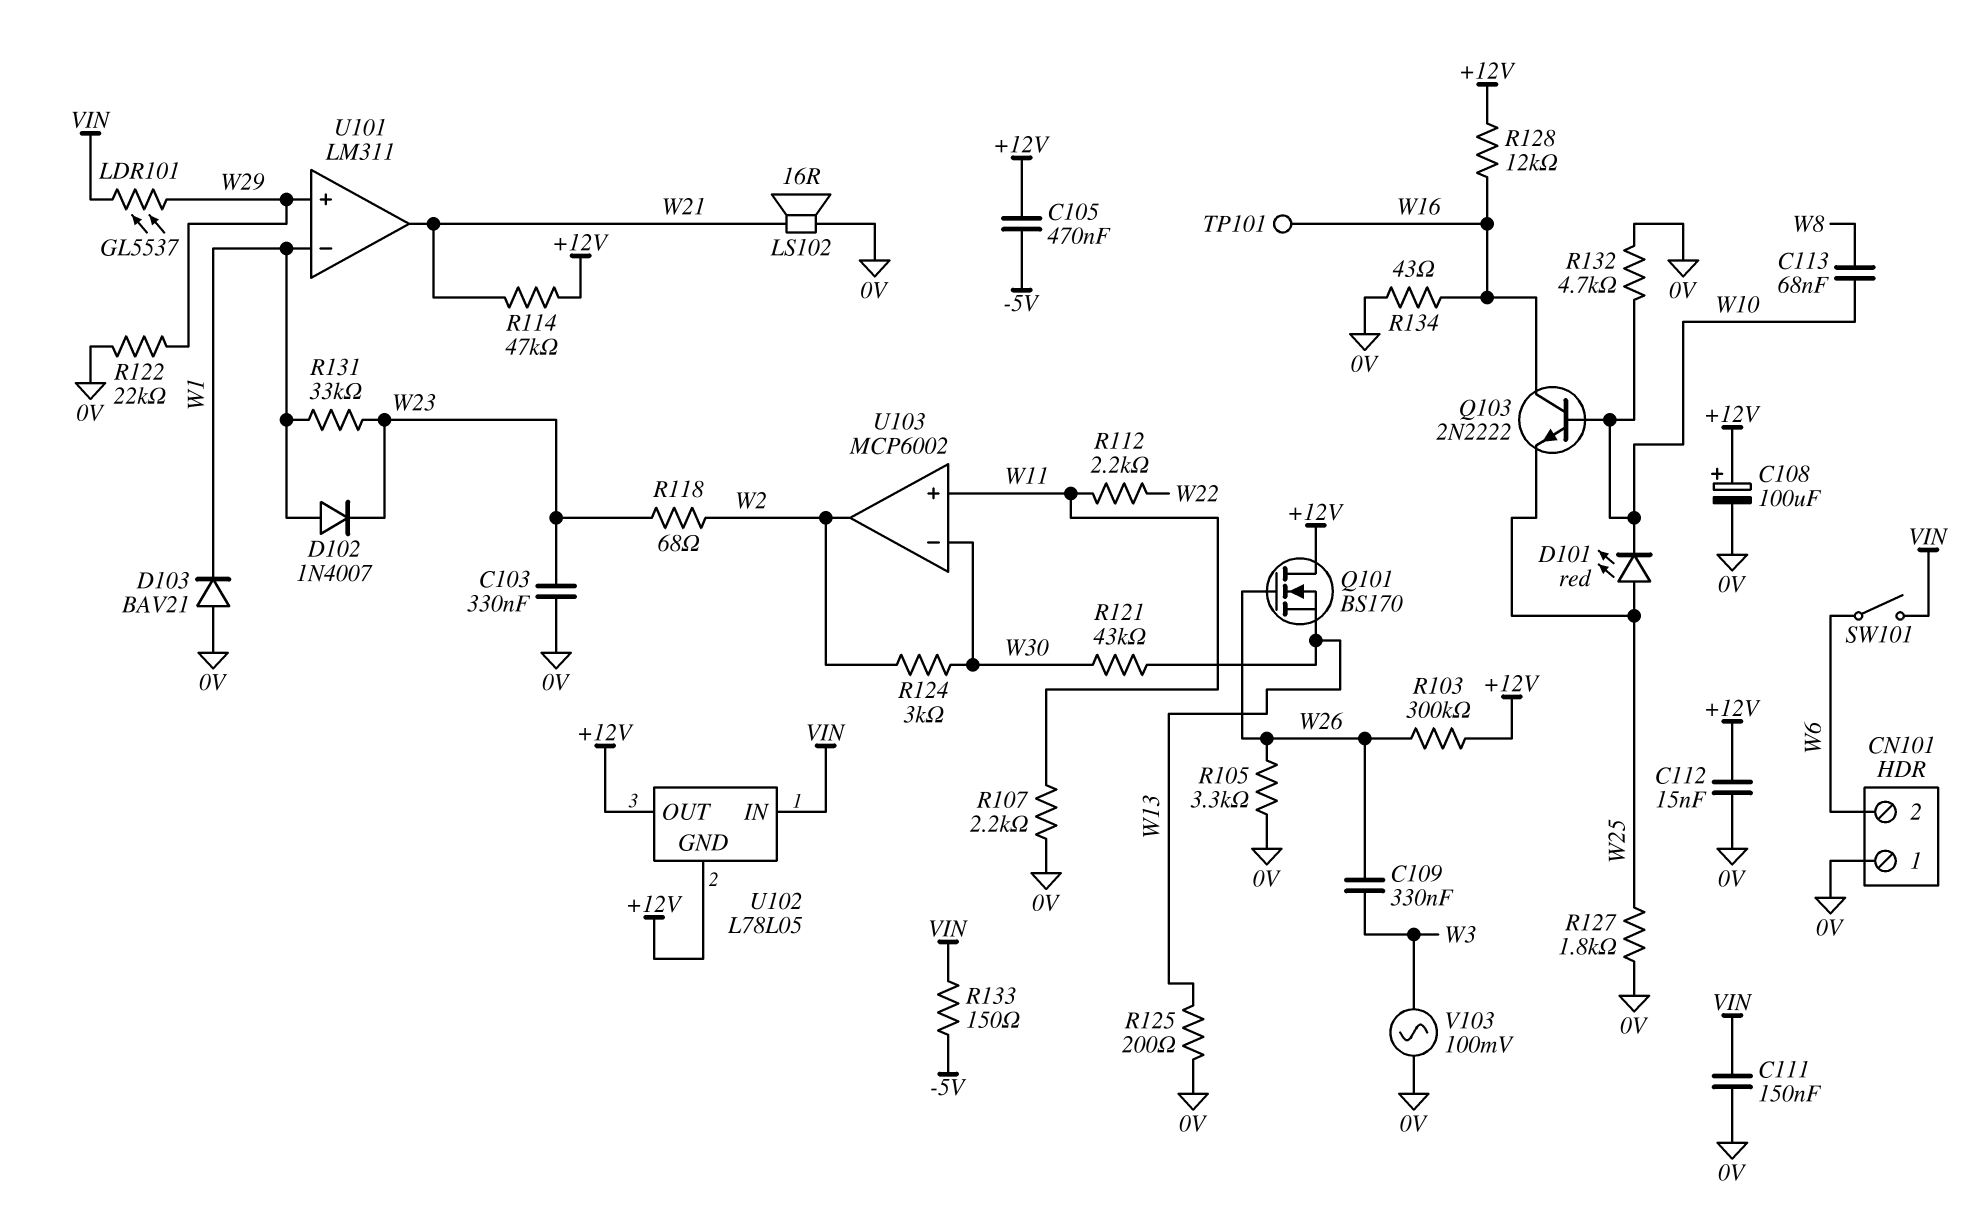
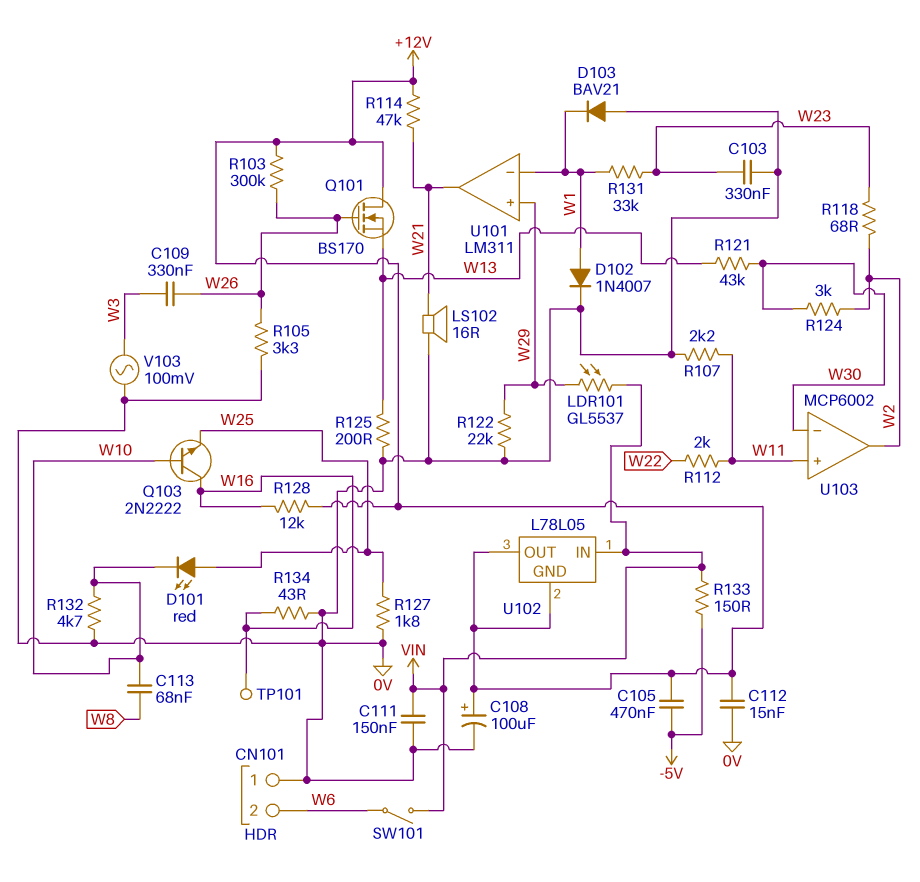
D102: diode 1N4007 (A W1, K W23) -> diode 1N4007 (A W1, K 0V)
R112: 2.2k (W11, W22) -> 2k (W11, W22)

